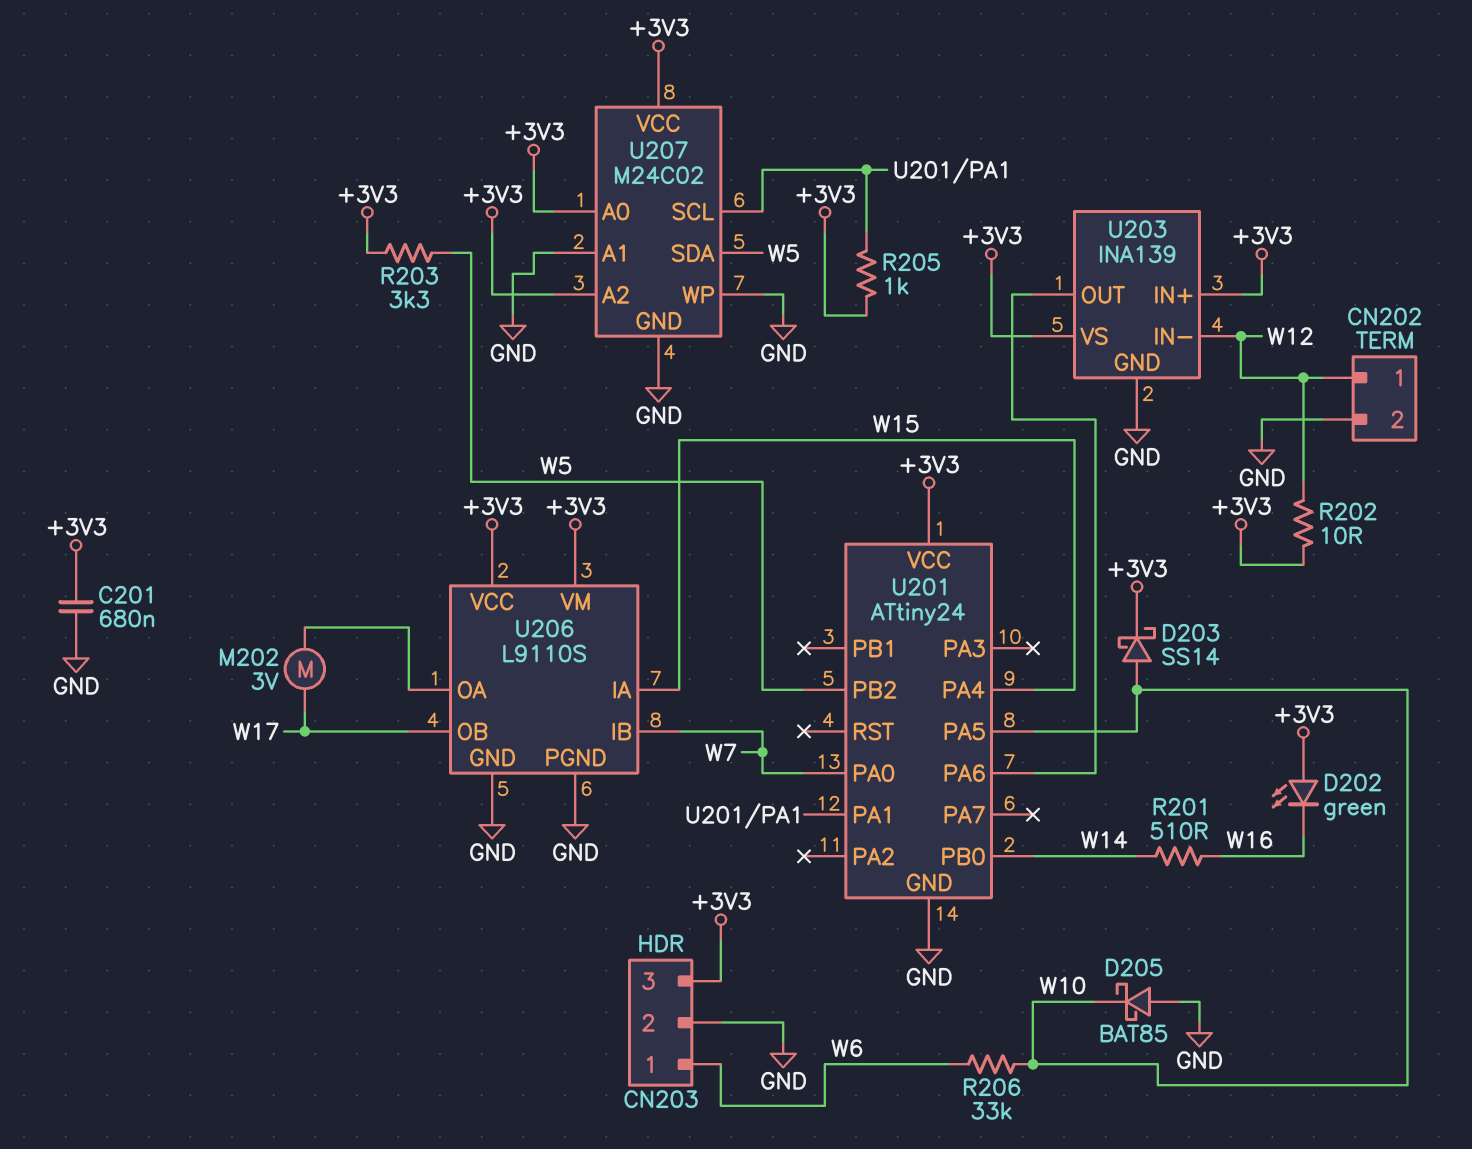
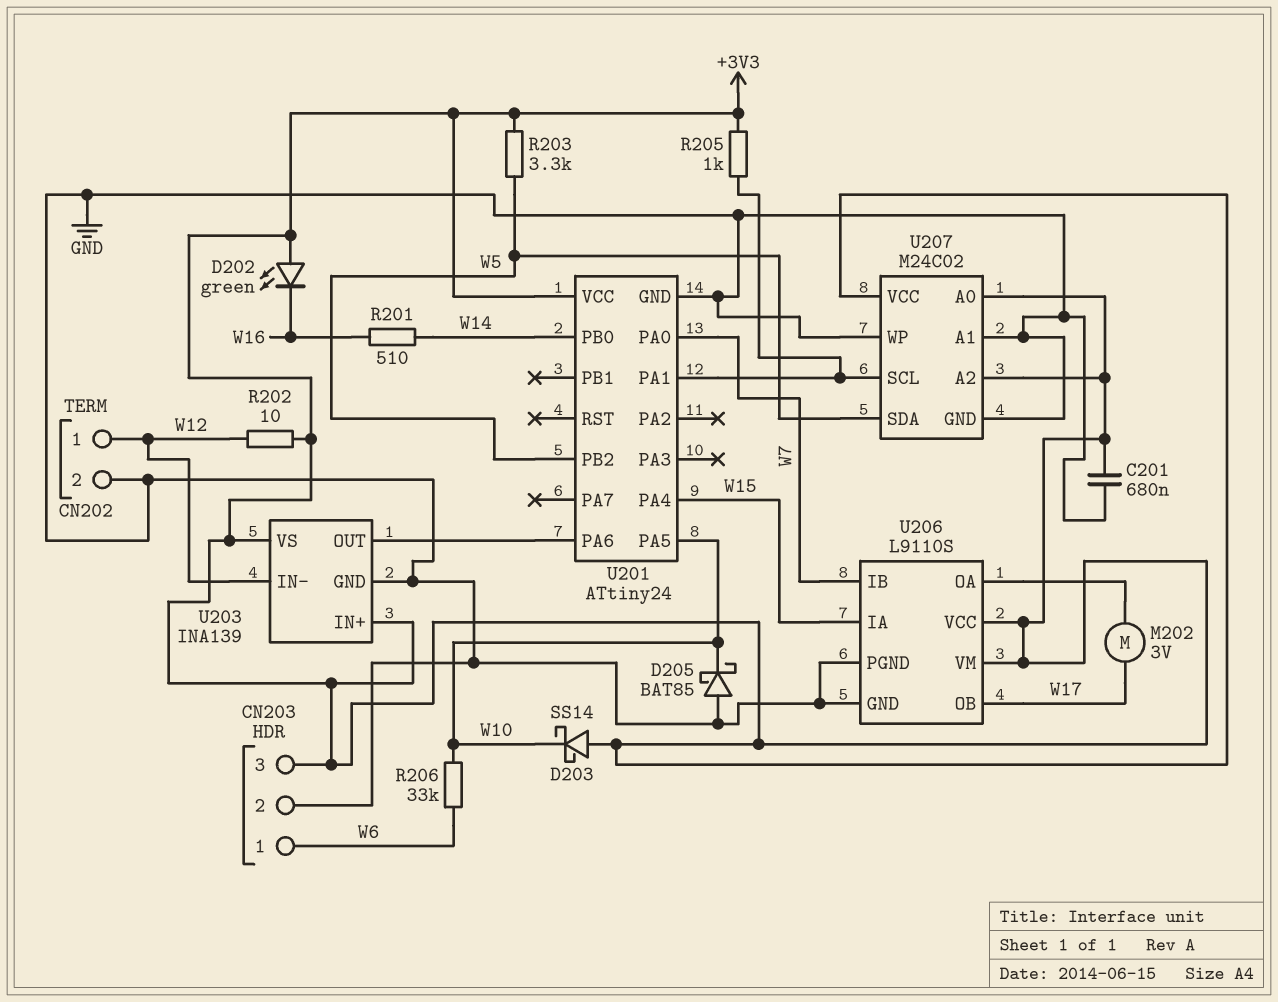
D203: schottky SS14 (A W10, K +3V3) -> schottky SS14 (A +3V3, K W10)

